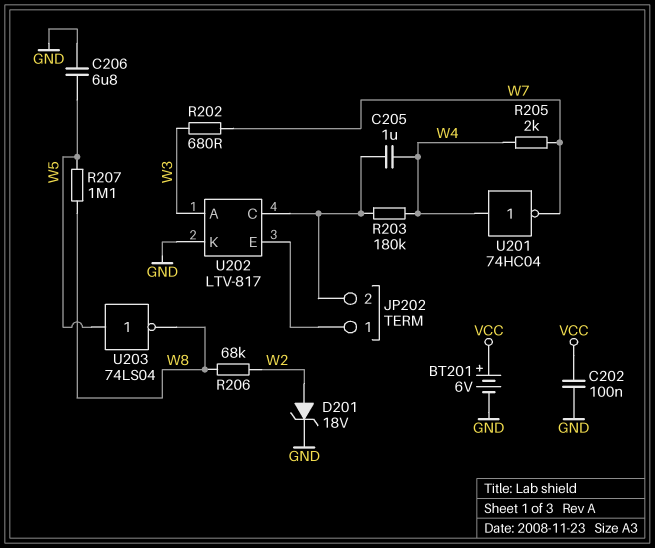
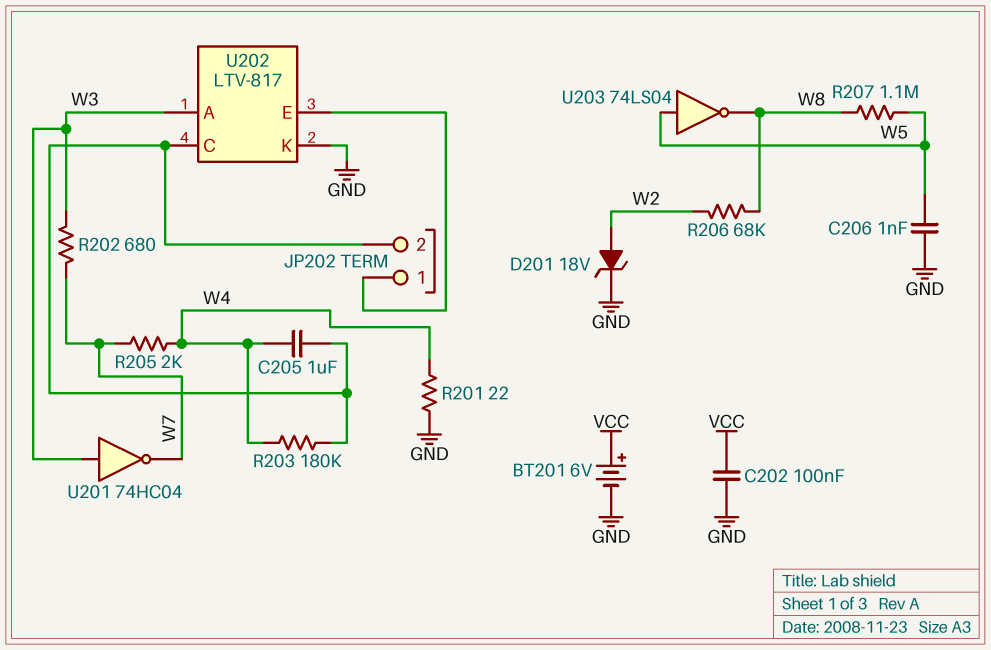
C206: 6.8uF (GND, W5) -> 1nF (GND, W5)
R201: none -> 22 (GND, W4)
U201: NOT 74HC04 (in W4, out W7) -> NOT 74HC04 (in W3, out W7)

